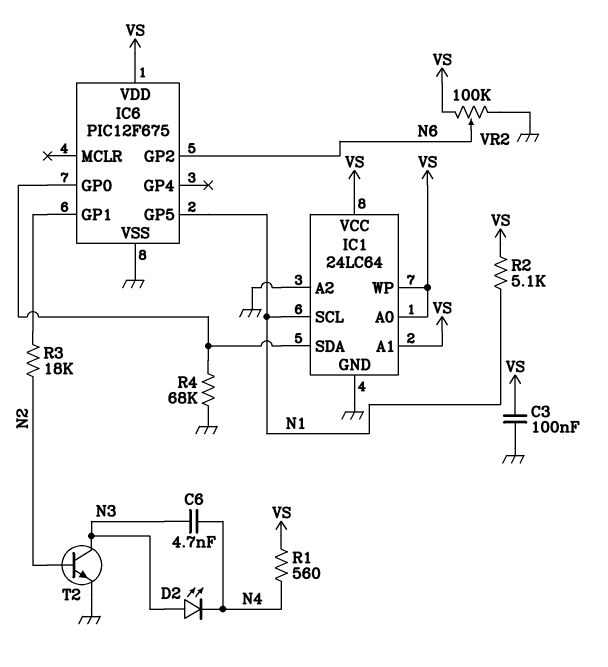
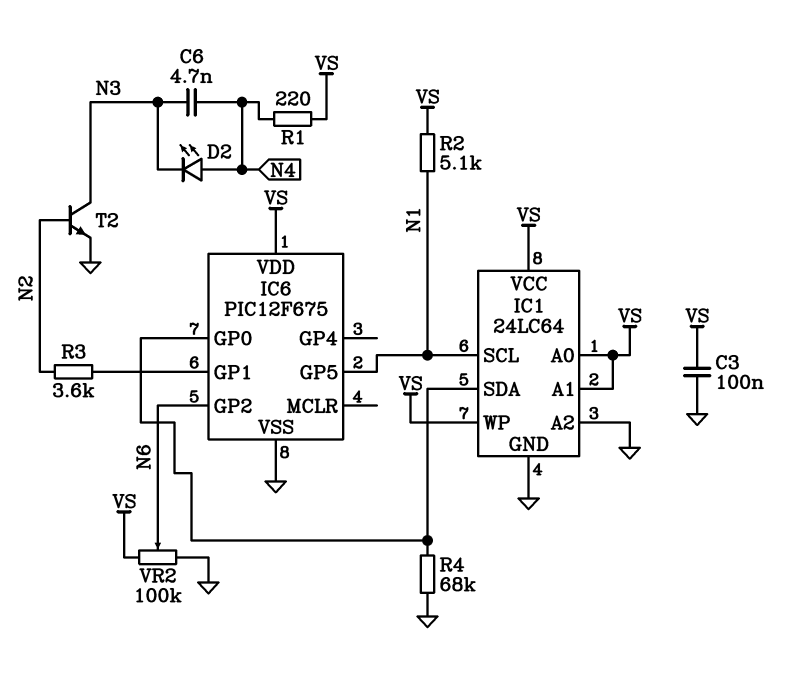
D2: LED (A N3, K N4) -> LED (A N4, K N3)
R1: 560 (N4, VS) -> 220 (N4, VS)
R3: 18k (IC6/GP1, N2) -> 3.6k (IC6/GP1, N2)

